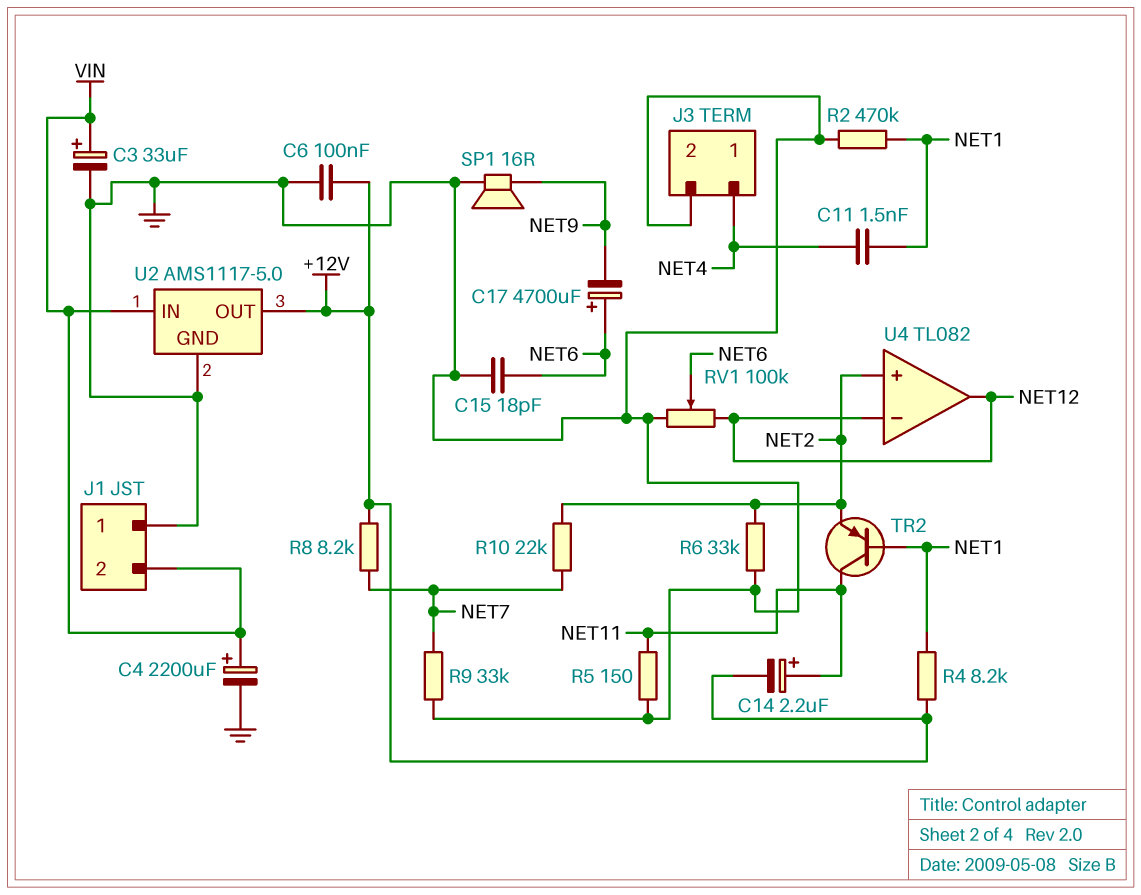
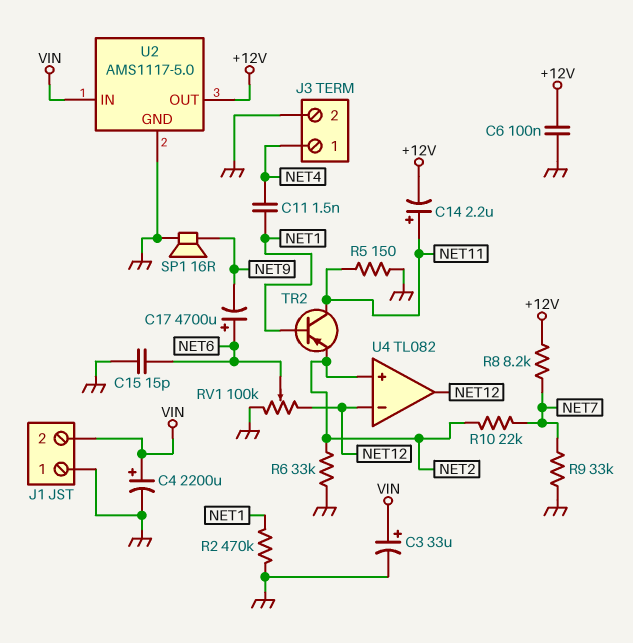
C15: 18pF (GND, NET6) -> 15pF (GND, NET6)
R4: 8.2k (+12V, NET1) -> none

